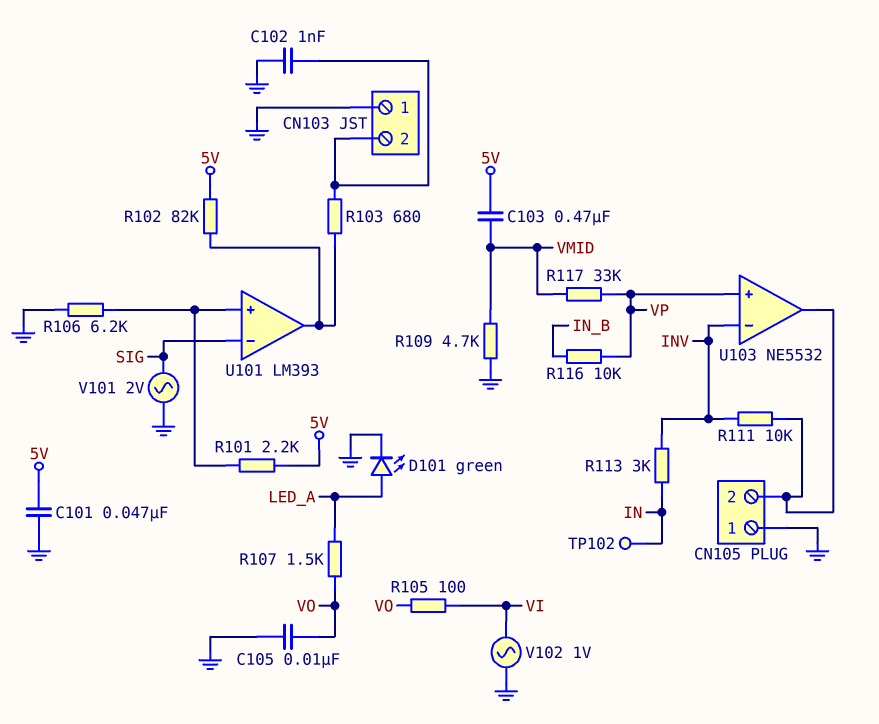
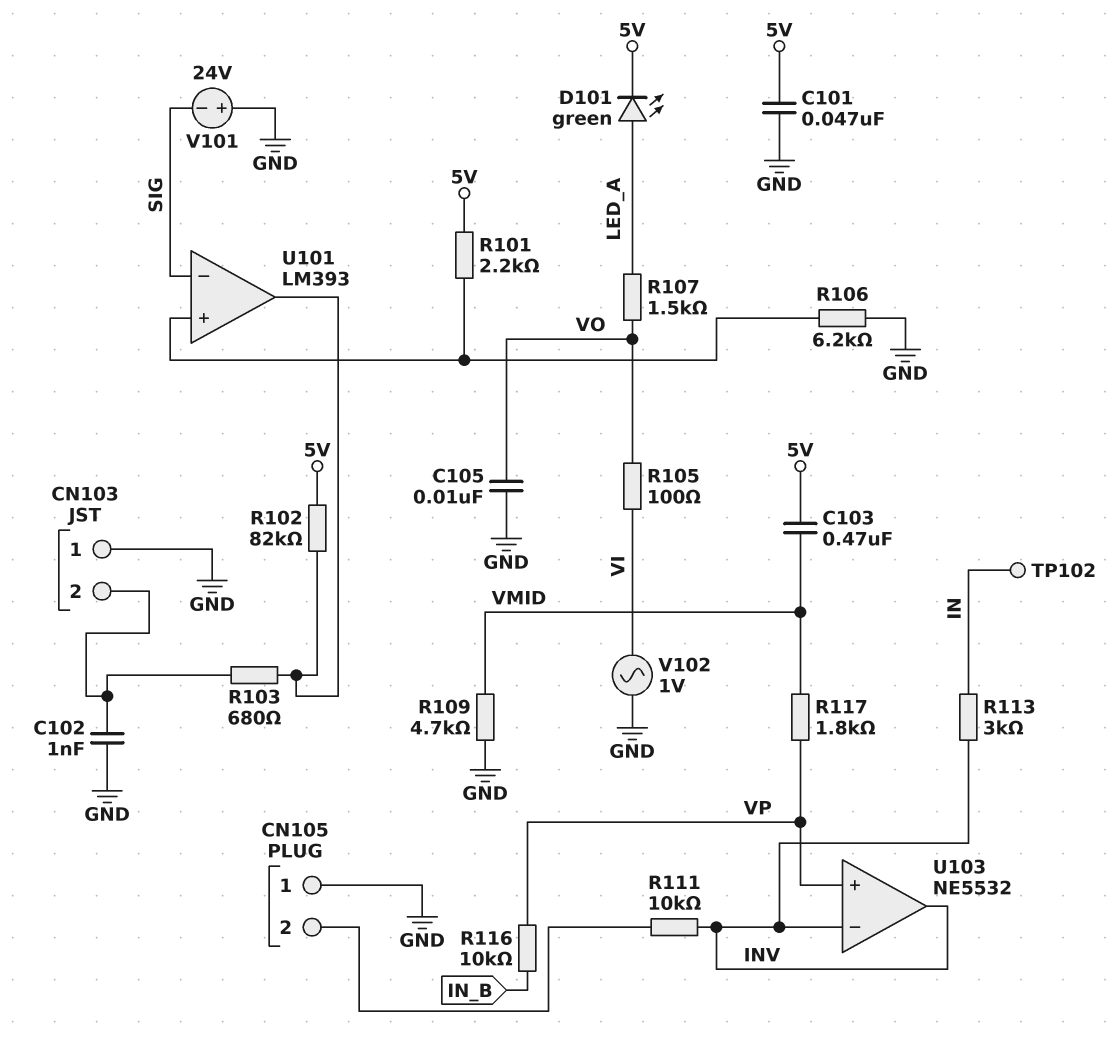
D101: LED green (A LED_A, K GND) -> LED green (A LED_A, K 5V)
R117: 33k (VMID, VP) -> 1.8k (VMID, VP)
U103 pin out: CN105/2 -> INV
V101: AC 2V (GND, SIG) -> 24V (plus GND, minus SIG)

